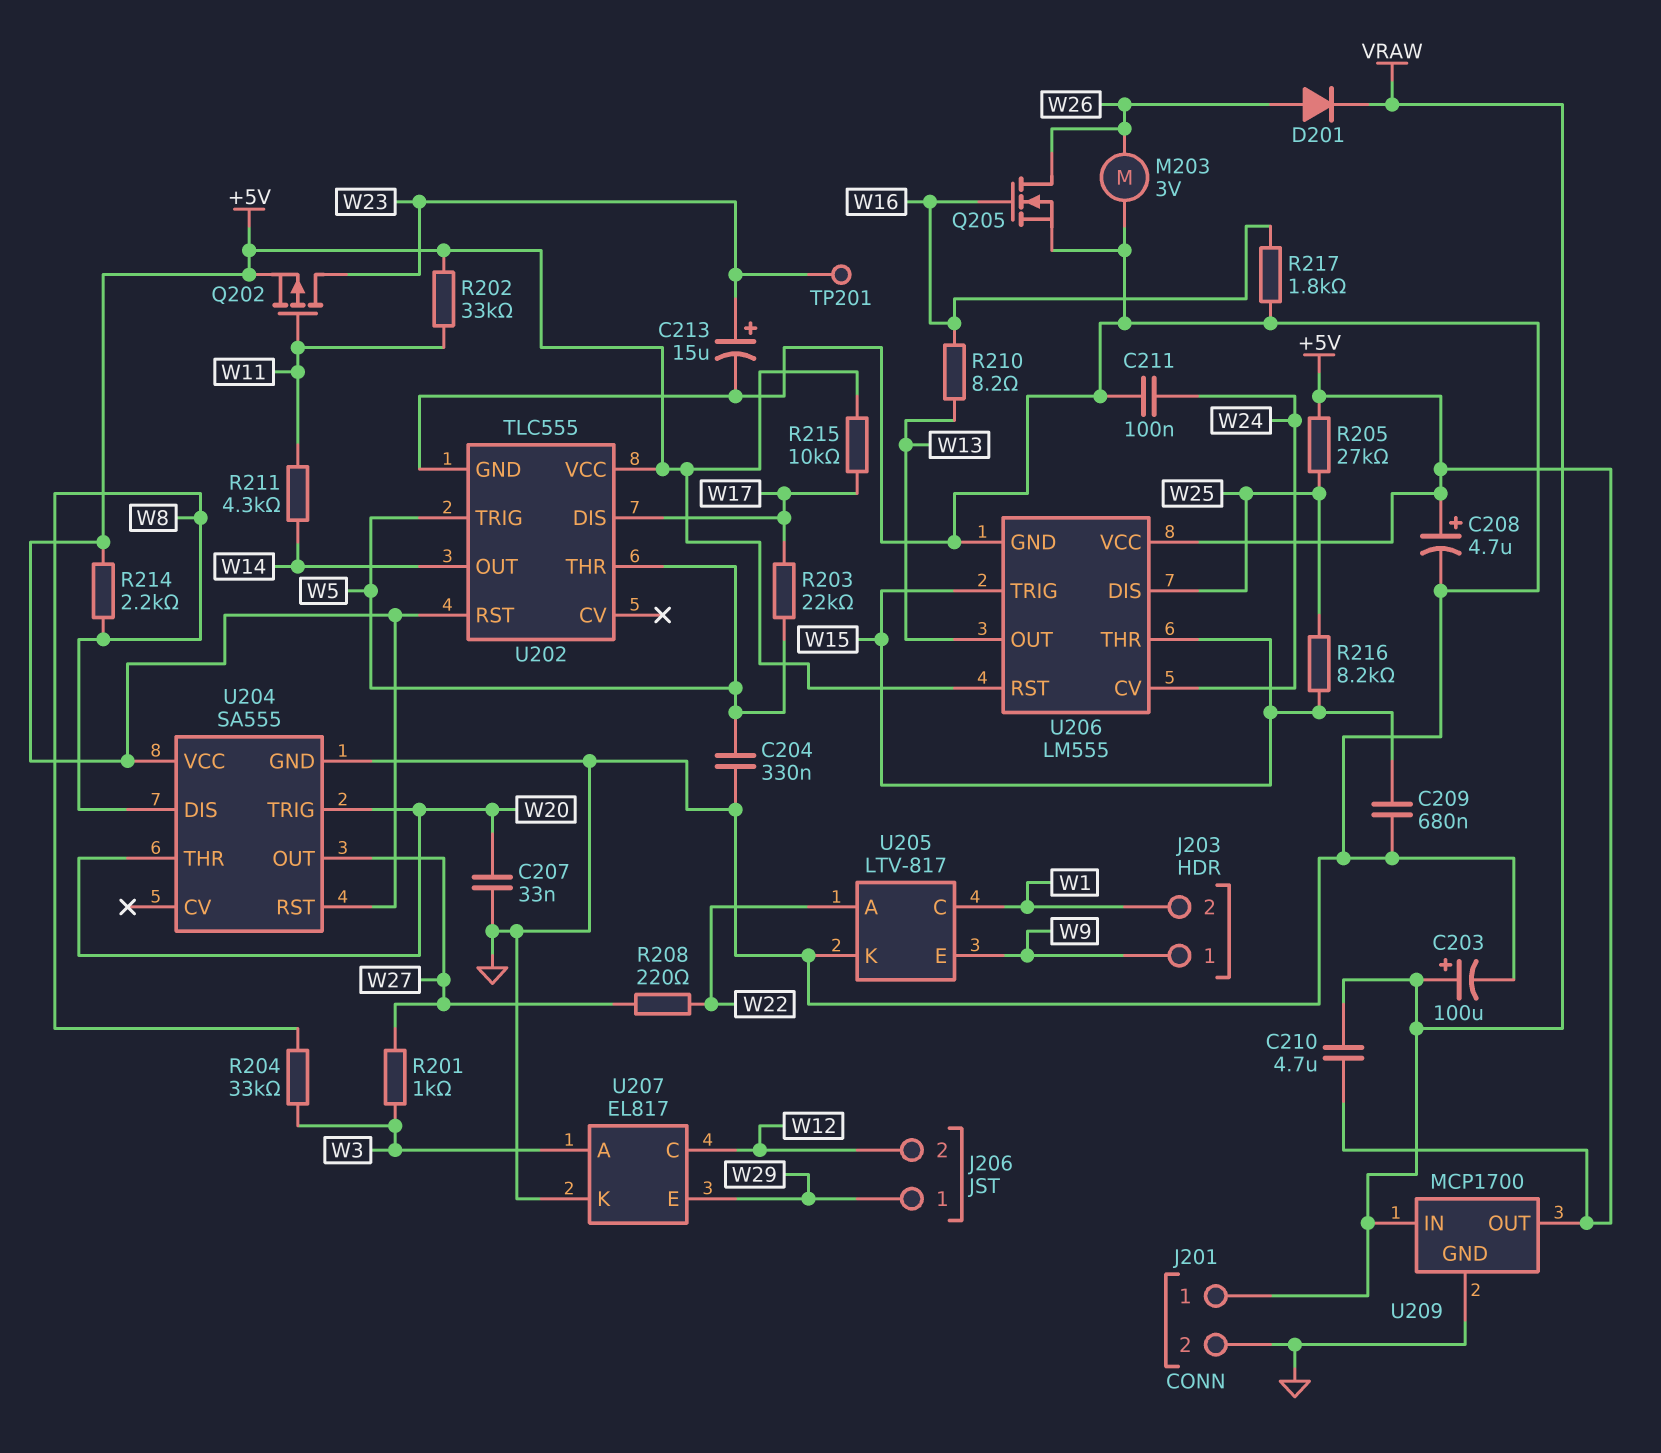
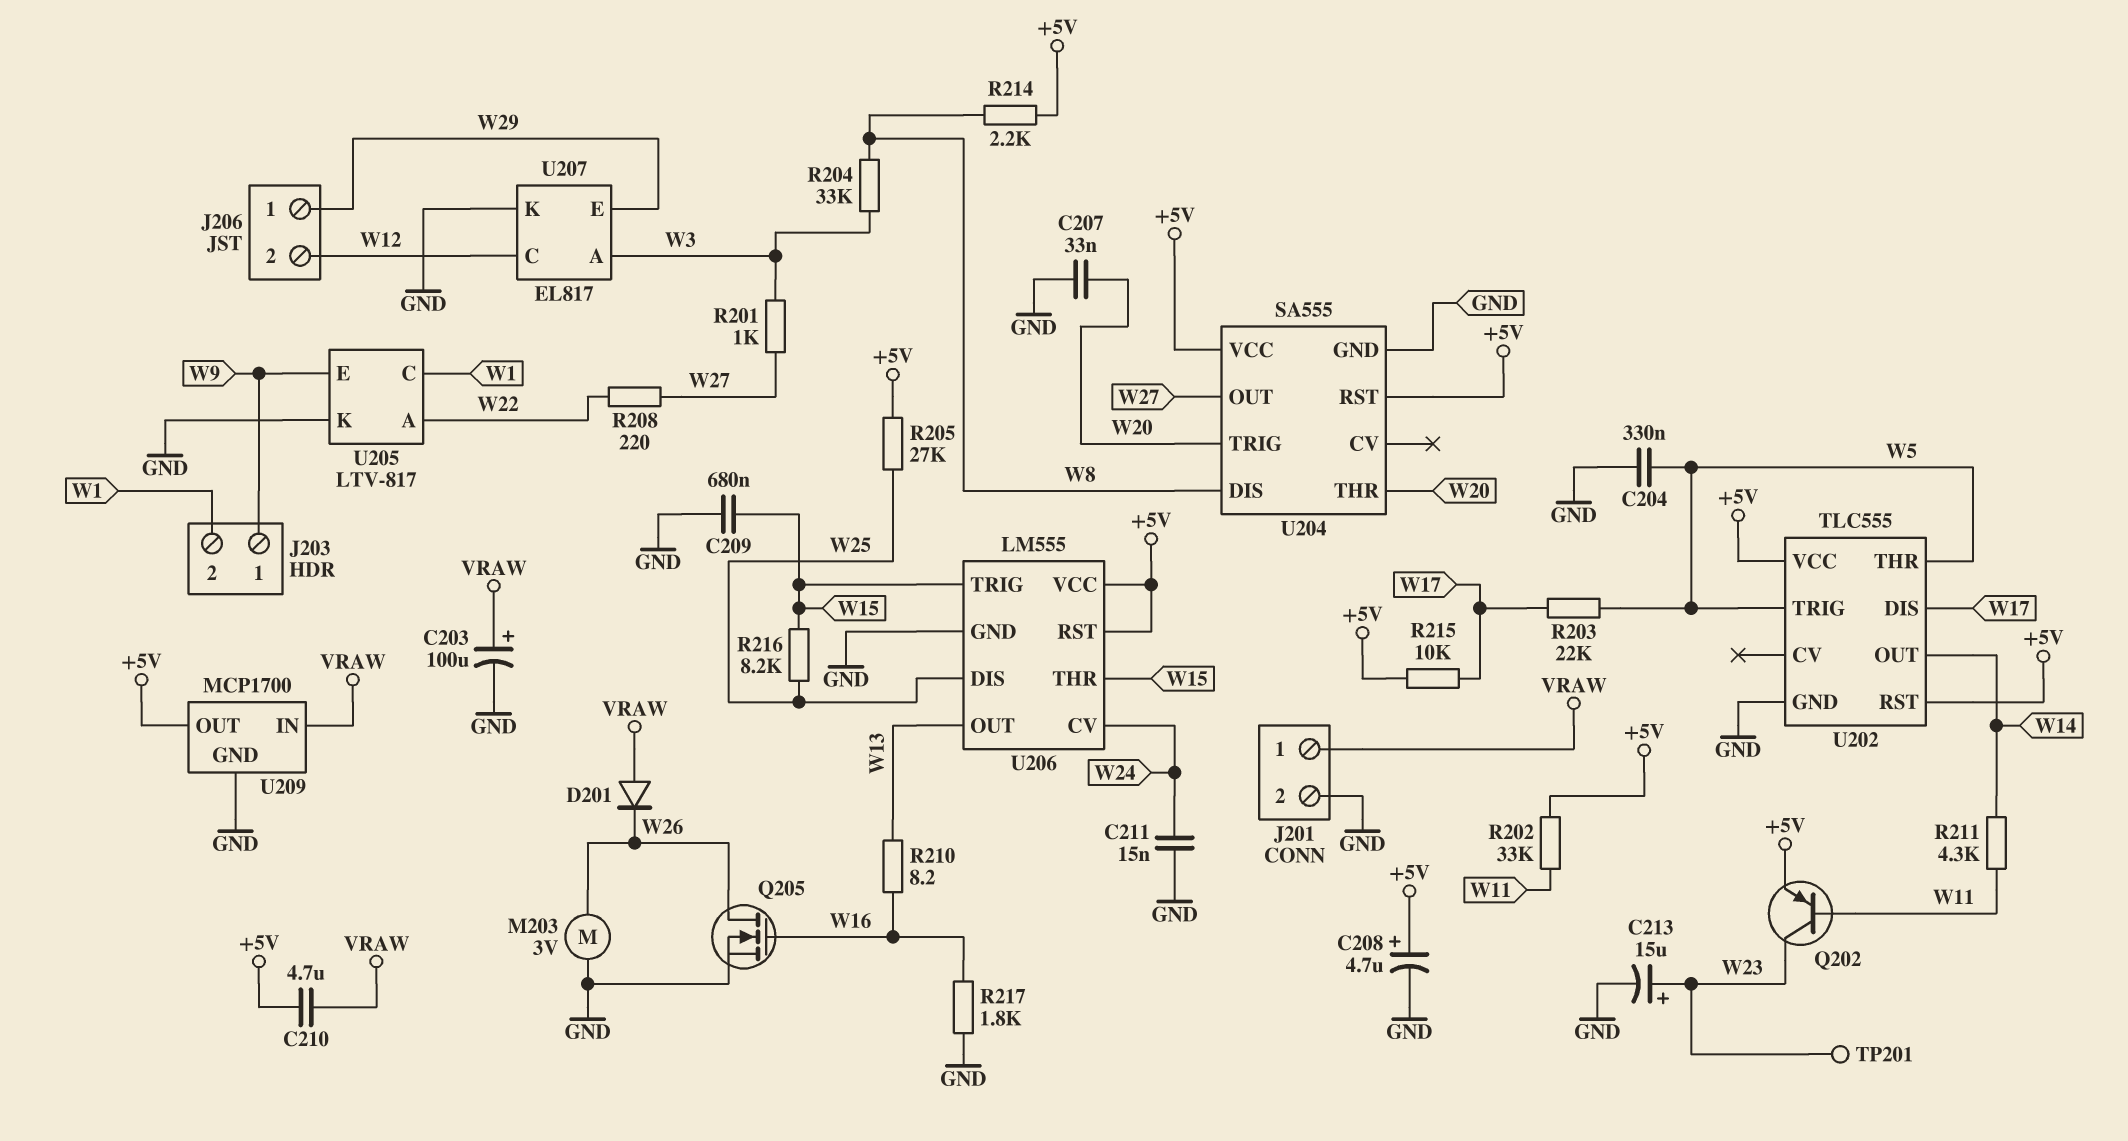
C211: 100nF (GND, W24) -> 15nF (GND, W24)
D201: diode (A W26, K VRAW) -> diode (A VRAW, K W26)
Q202: PMOS (G W11, D W23, S +5V) -> PNP (B W11, C W23, E +5V)

